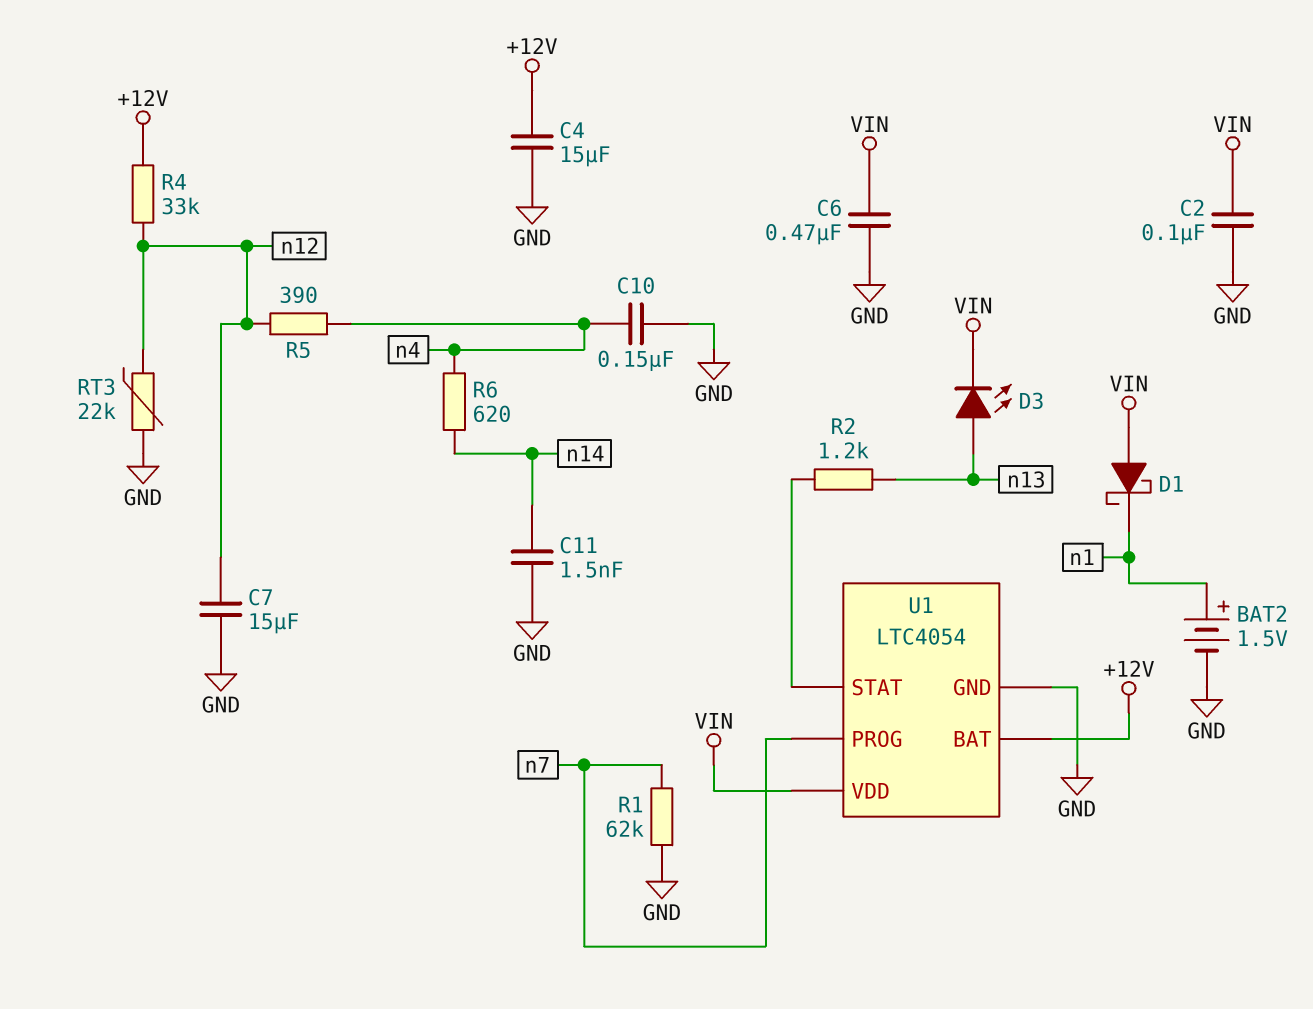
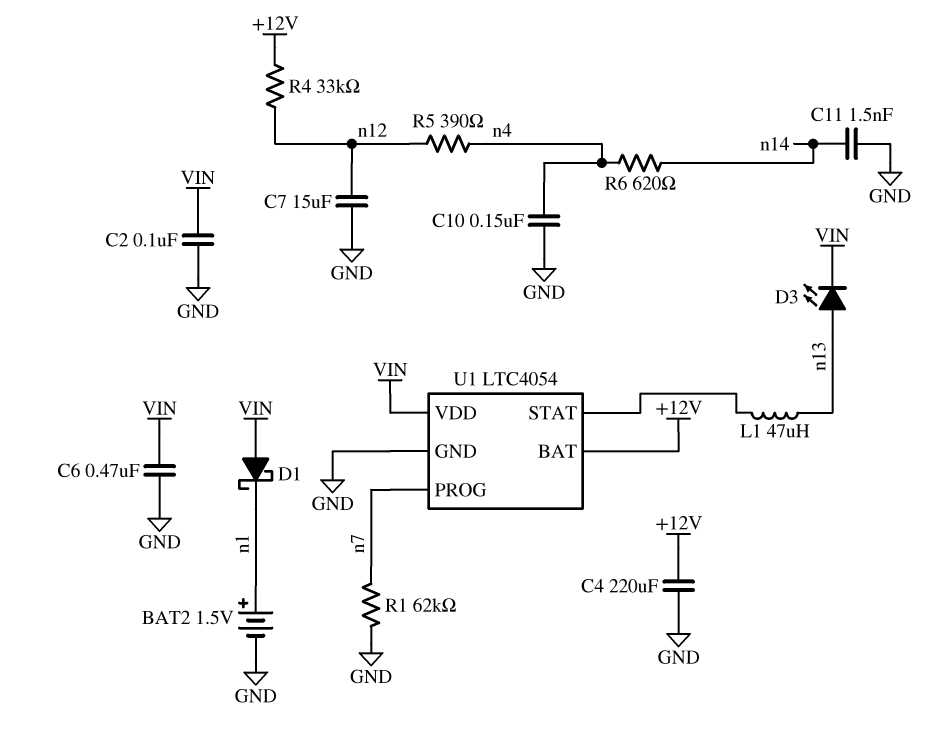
C4: 15uF (+12V, GND) -> 220uF (+12V, GND)
L1: none -> 47uH (U1/STAT, n13)
R2: 1.2k (U1/STAT, n13) -> none
RT3: 22k (GND, n12) -> none

